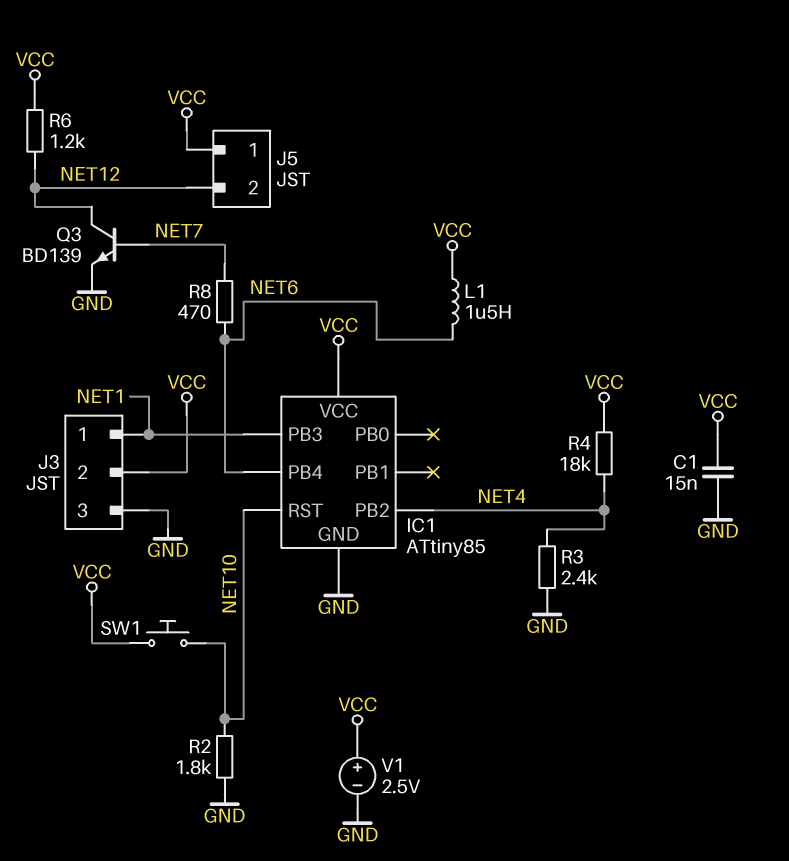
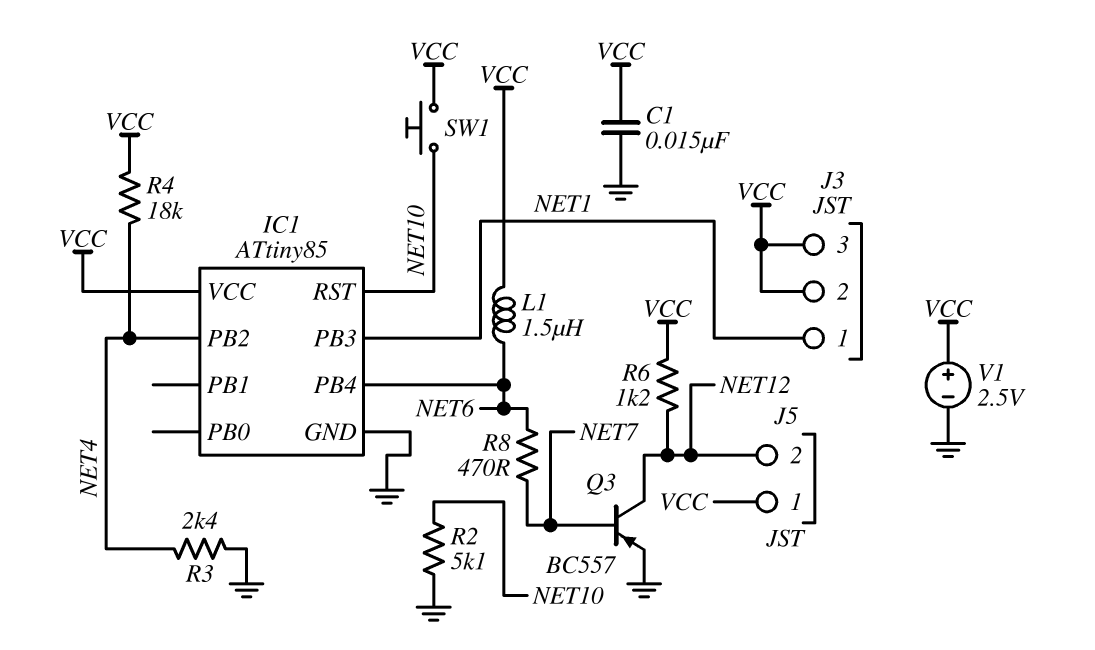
J3 pin 3: GND -> VCC
Q3: NPN BD139 (B NET7, C NET12, E GND) -> PNP BC557 (B NET7, C NET12, E GND)
R2: 1.8k (GND, NET10) -> 5.1k (GND, NET10)

